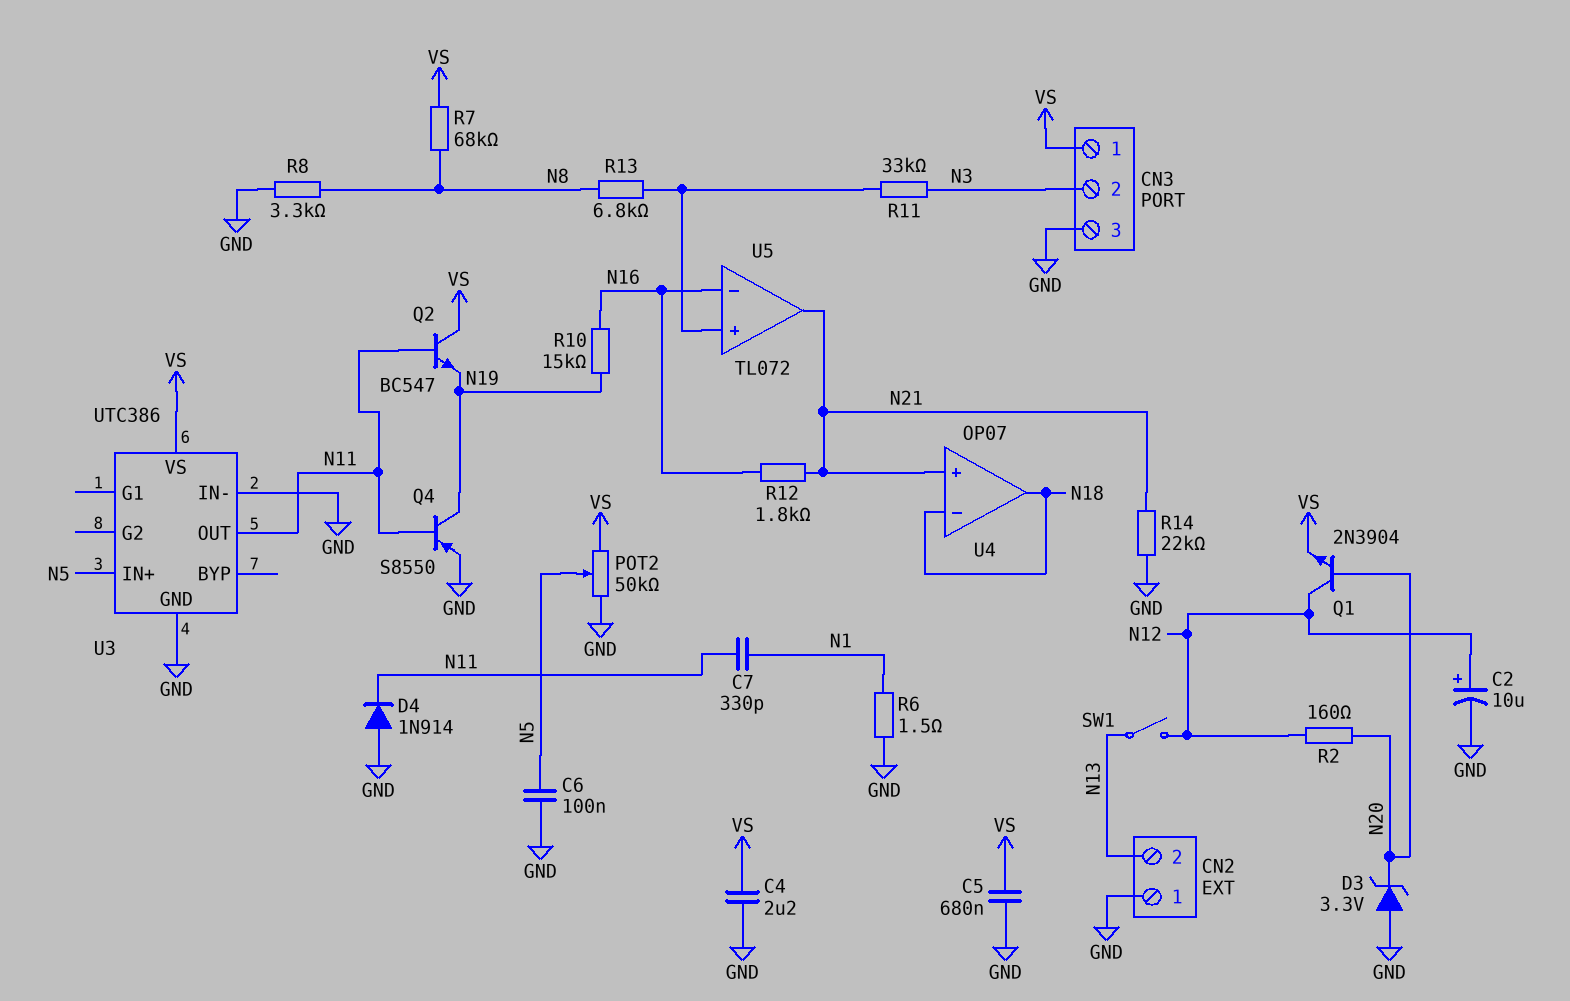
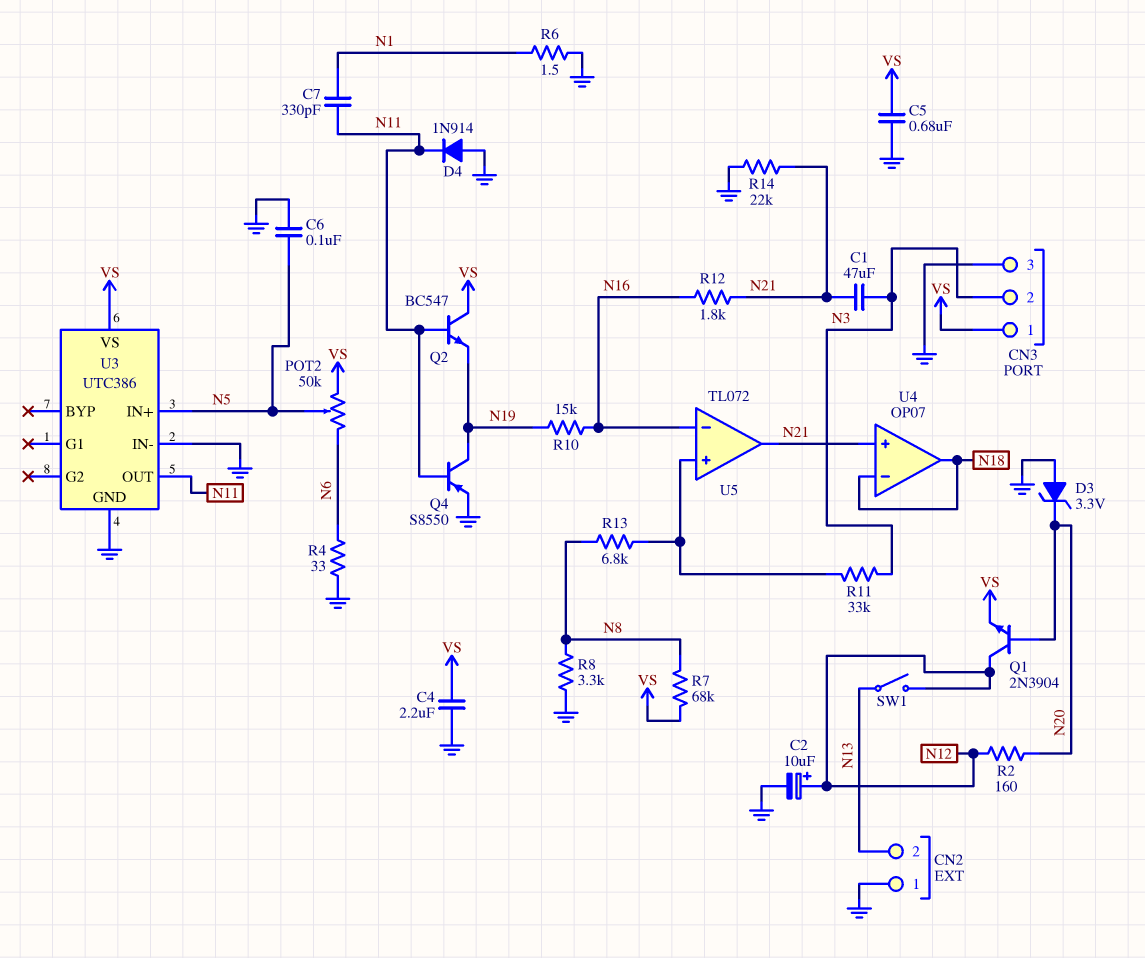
C1: none -> 47uF (N3, N21)
POT2: 50k (GND, VS, wiper N5) -> 50k (N6, VS, wiper N5)
R4: none -> 33 (GND, N6)

